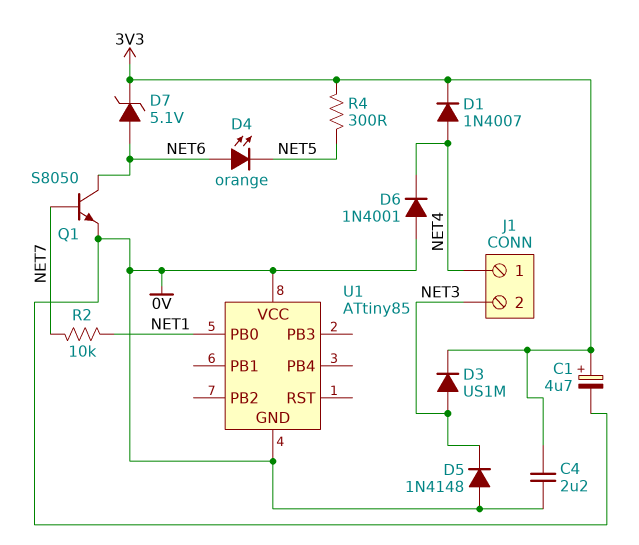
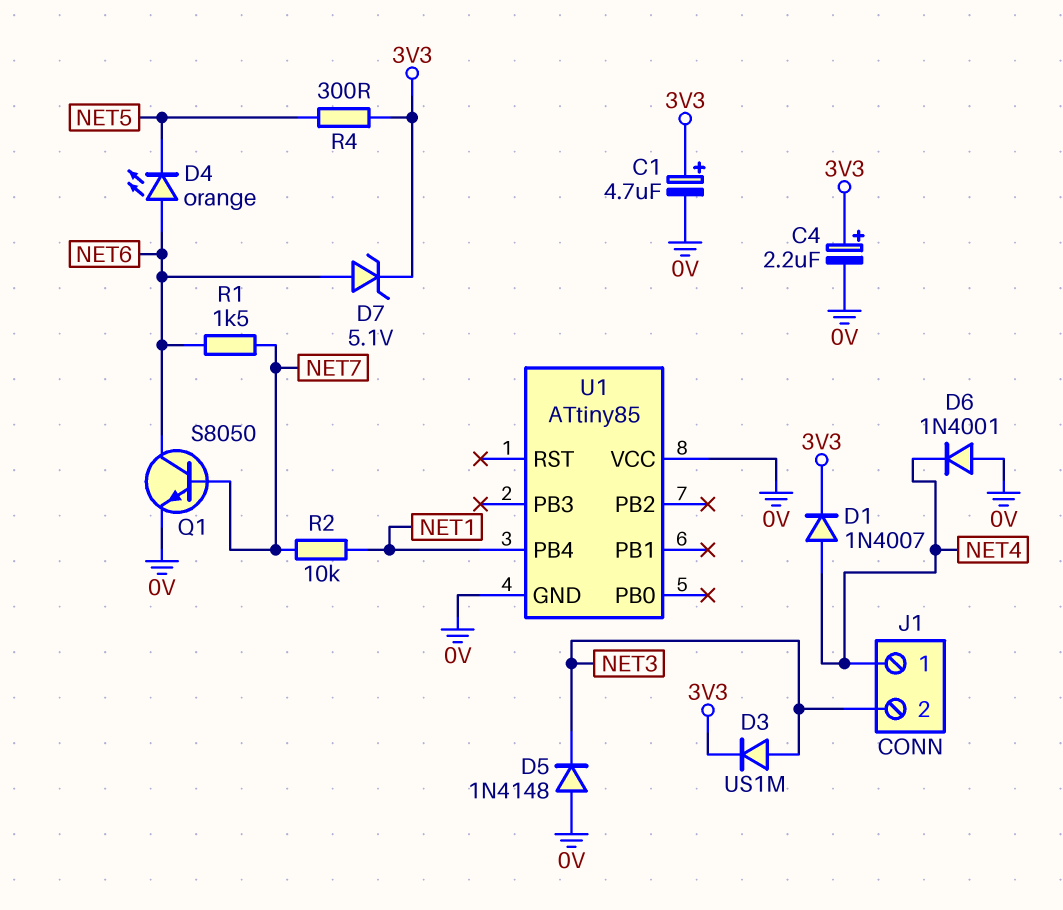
C4: 2.2uF (0V, 3V3) -> 2.2uF (plus 3V3, minus 0V)
R1: none -> 1.5k (NET6, NET7)
U1 pin PB0: NET1 -> none
U1 pin PB4: none -> NET1

